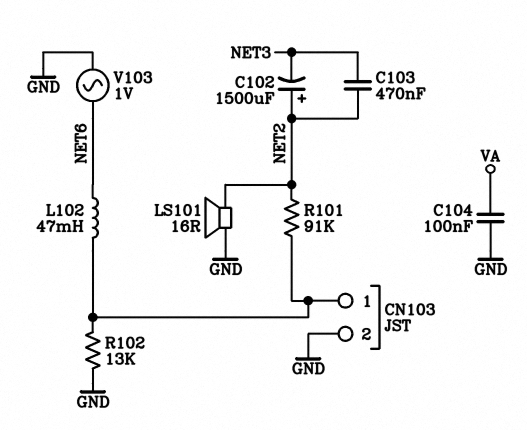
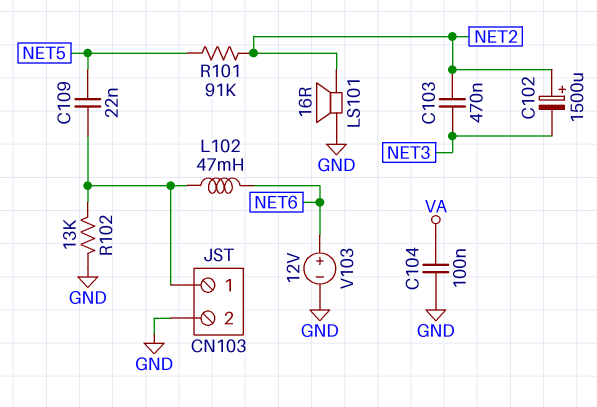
C109: none -> 22nF (CN103/1, NET5)
R101: 91k (CN103/1, NET2) -> 91k (NET2, NET5)
V103: AC 1V (GND, NET6) -> 12V (plus NET6, minus GND)

